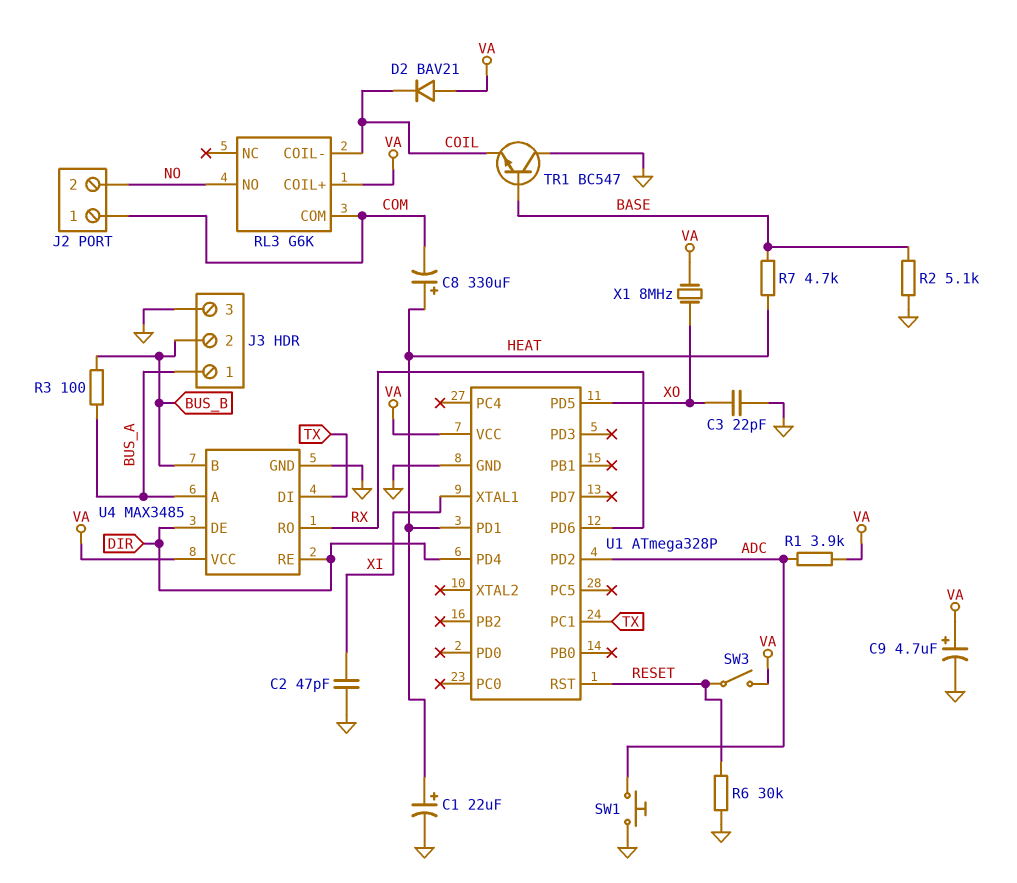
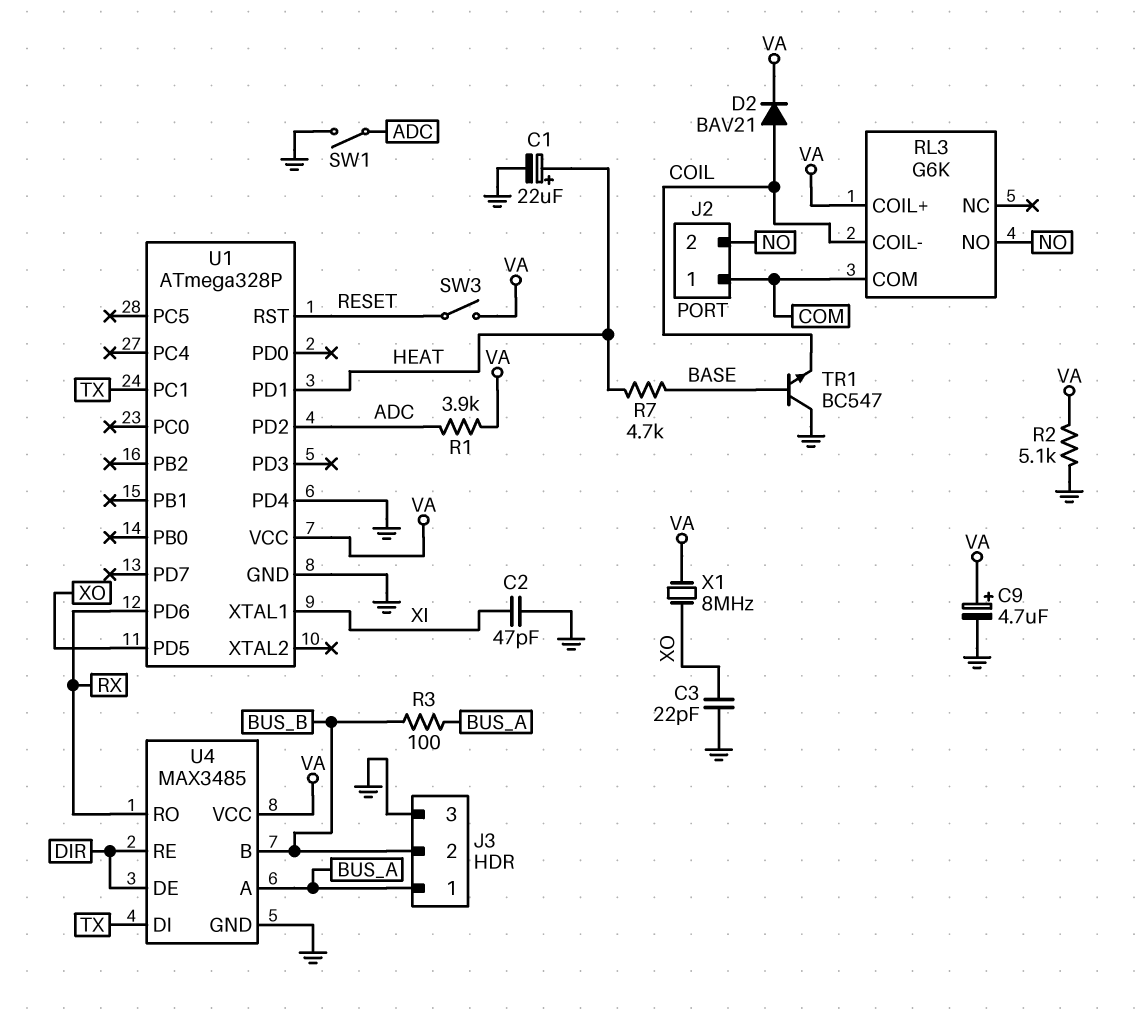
C8: 330uF (plus HEAT, minus COM) -> none
D2: diode BAV21 (A VA, K COIL) -> diode BAV21 (A COIL, K VA)
R2: 5.1k (BASE, GND) -> 5.1k (GND, VA)
R6: 30k (GND, RESET) -> none
SW1: button (ADC, GND) -> switch (ADC, GND)
U1 pin PD4: DIR -> GND

